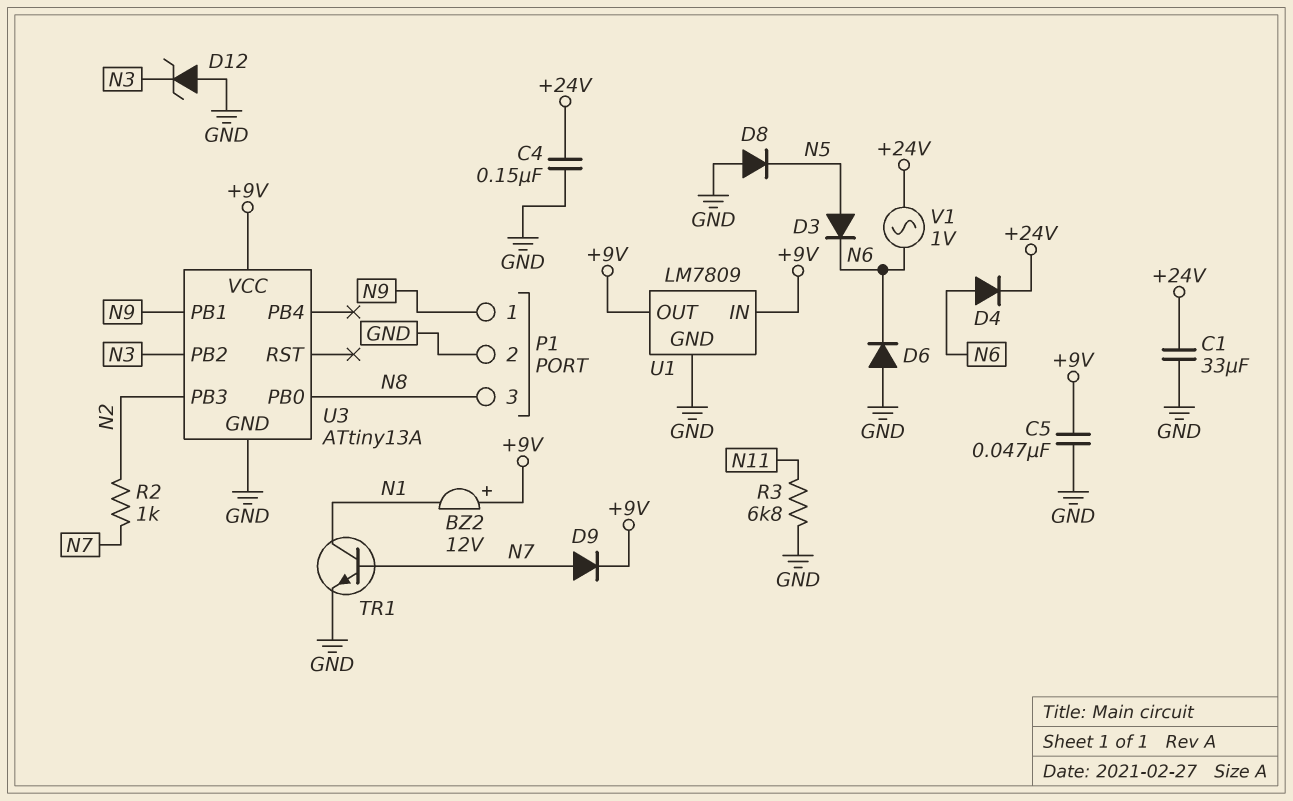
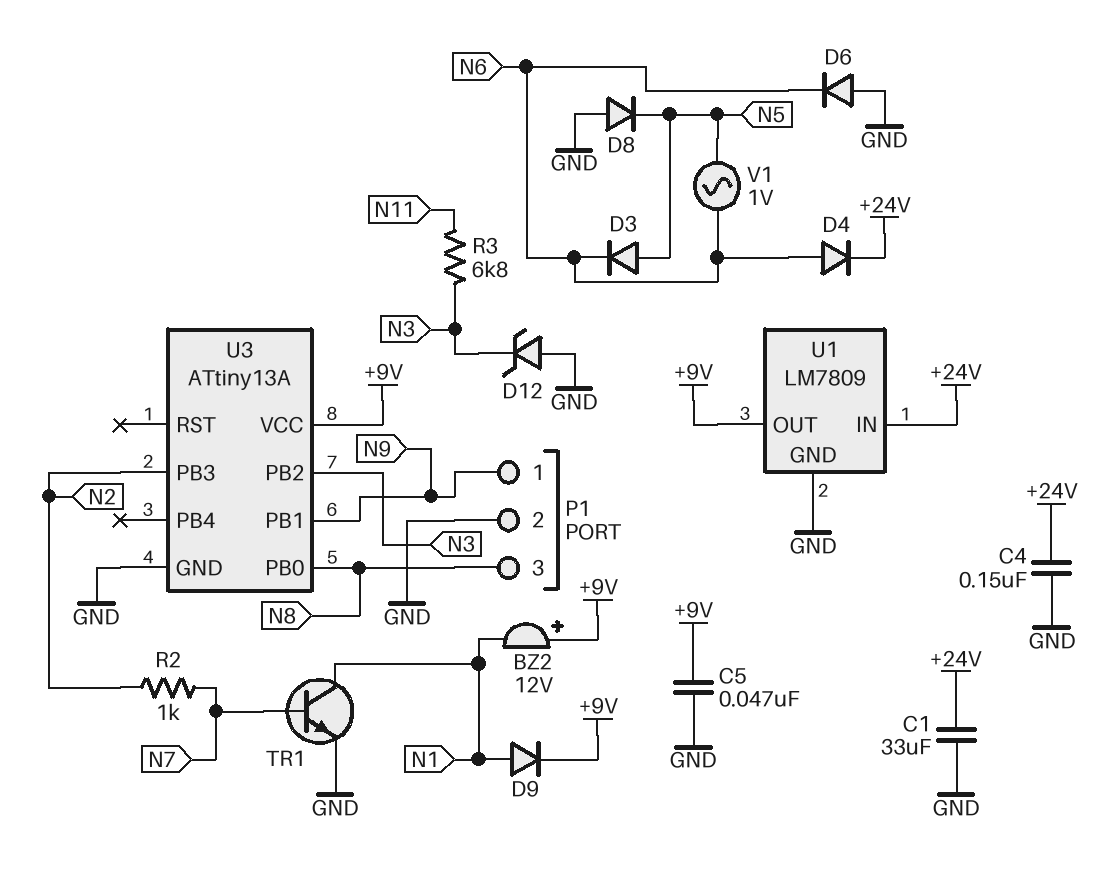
D9: diode (A N7, K +9V) -> diode (A N1, K +9V)
R3: 6.8k (GND, N11) -> 6.8k (N3, N11)
U1 pin IN: +9V -> +24V
V1: AC 1V (+24V, N6) -> AC 1V (N5, N6)

